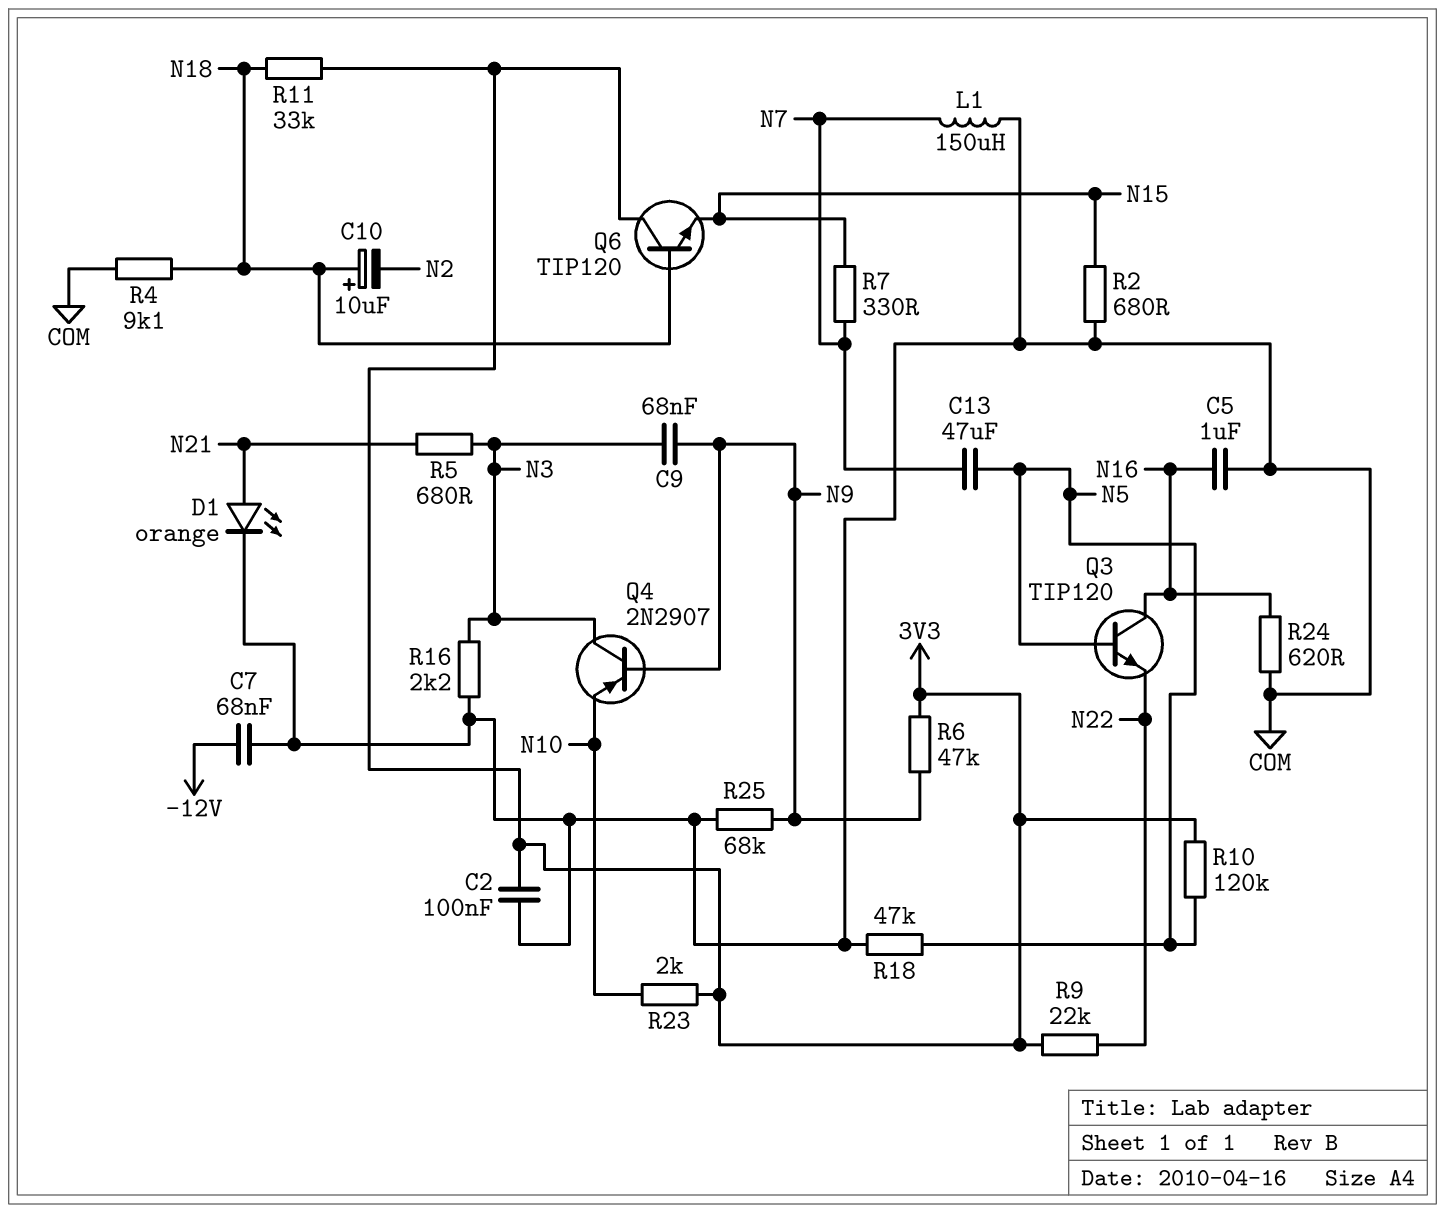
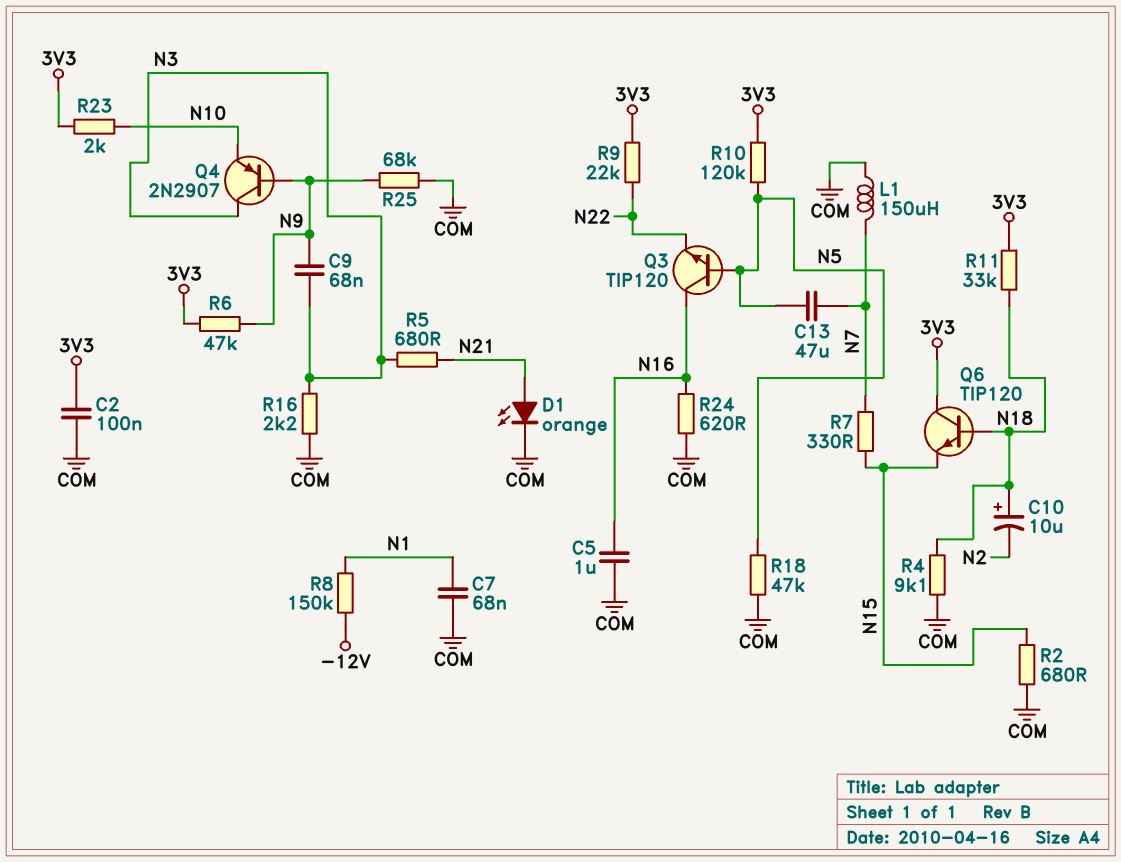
C7: 68nF (-12V, COM) -> 68nF (COM, N1)
R8: none -> 150k (-12V, N1)

